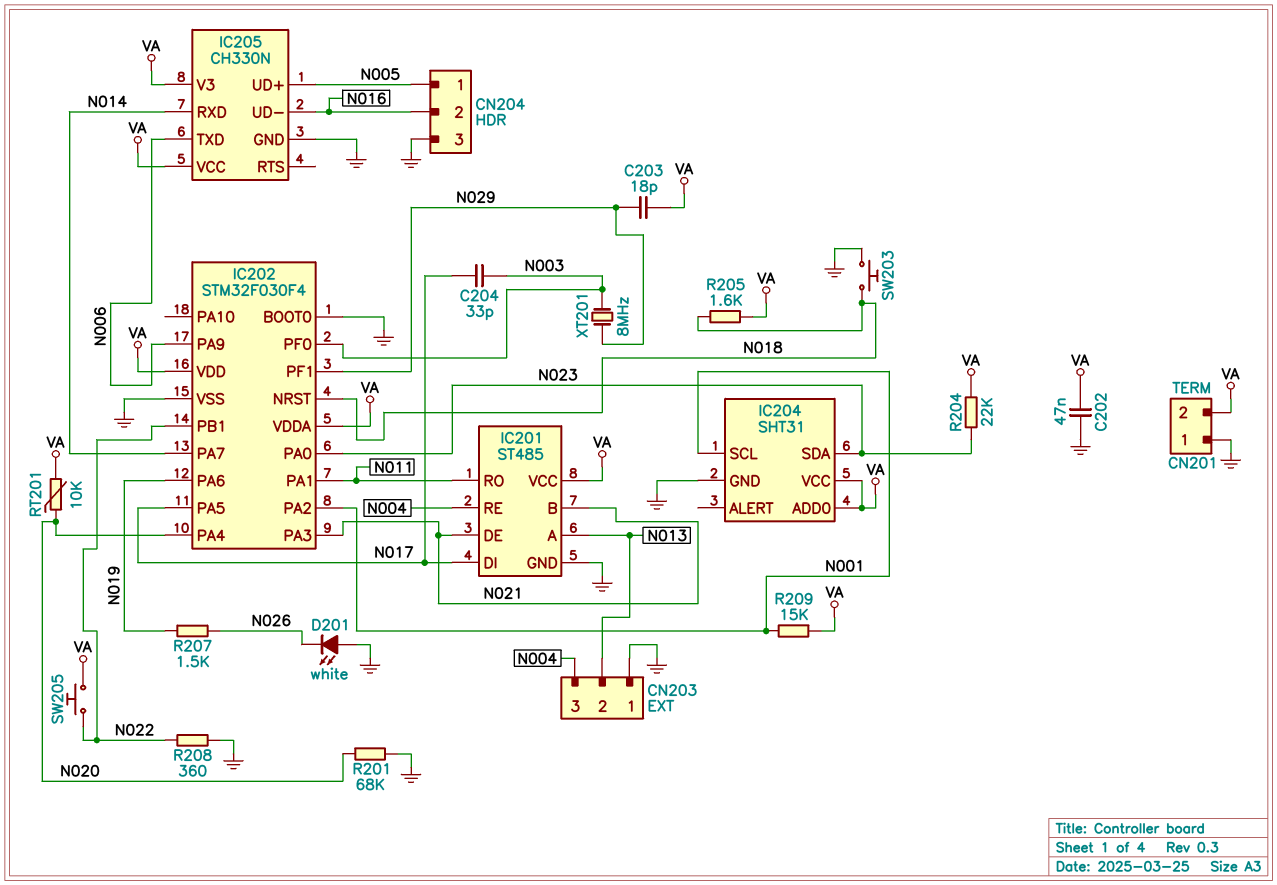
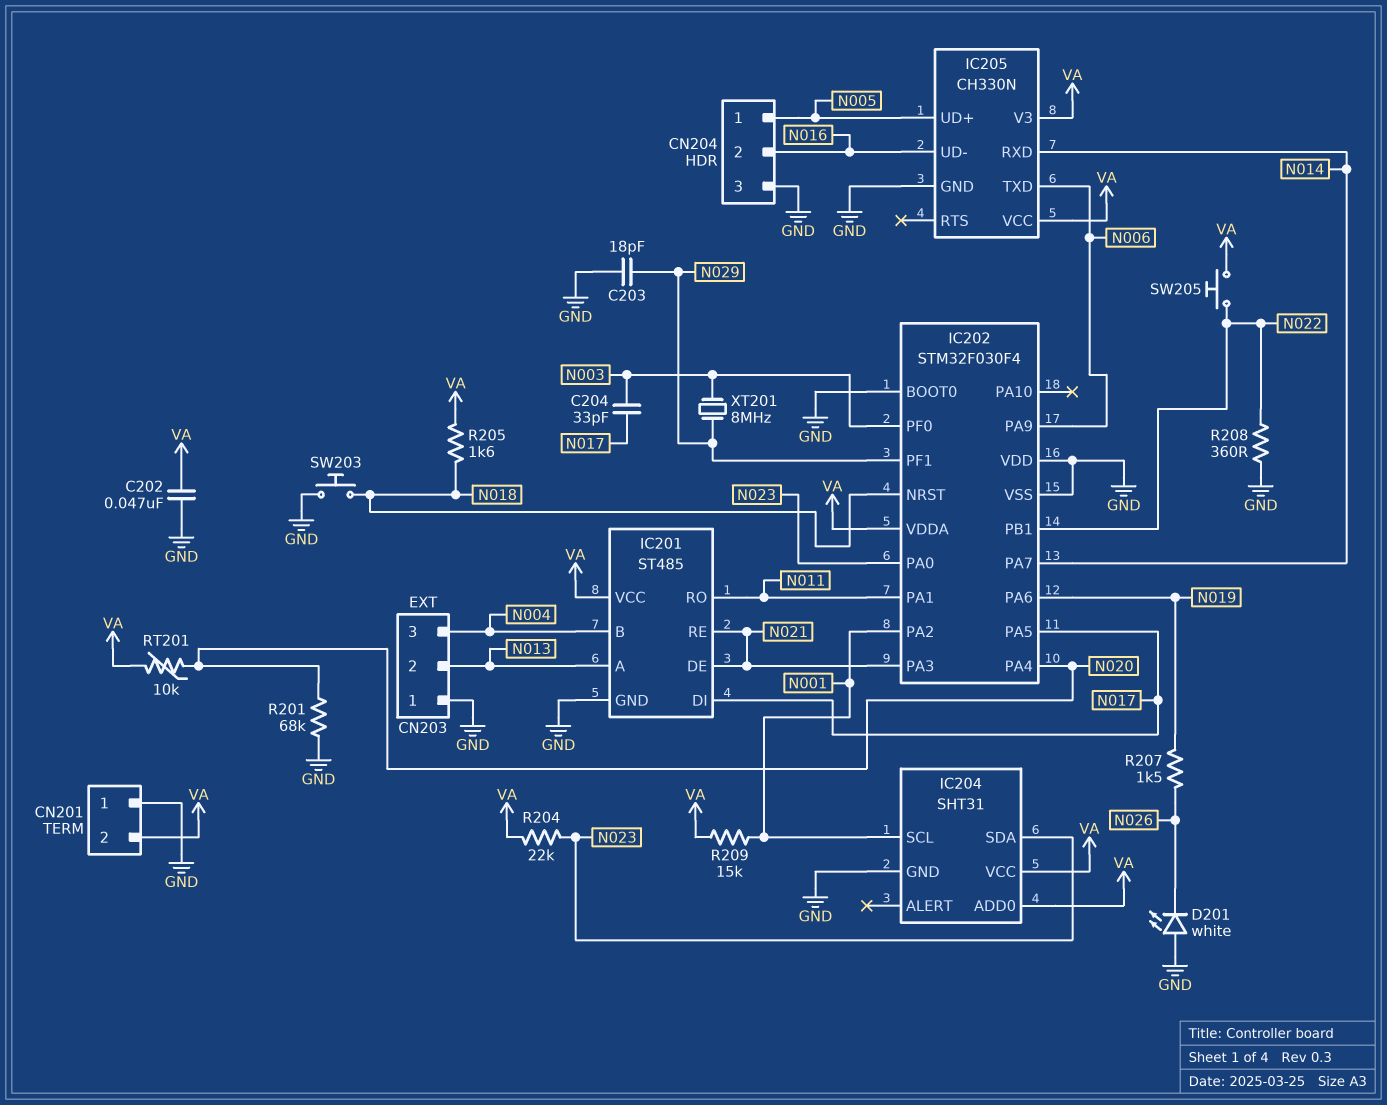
C203: 18pF (N029, VA) -> 18pF (GND, N029)
IC201 pin B: N021 -> N004
IC201 pin RE: N004 -> N021
IC202 pin VDD: VA -> GND

